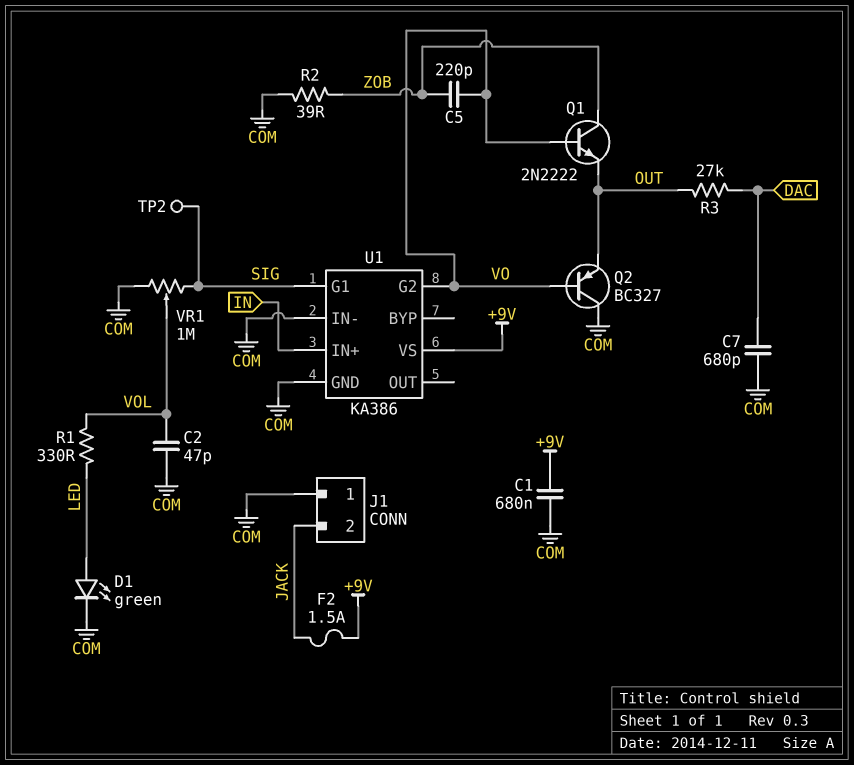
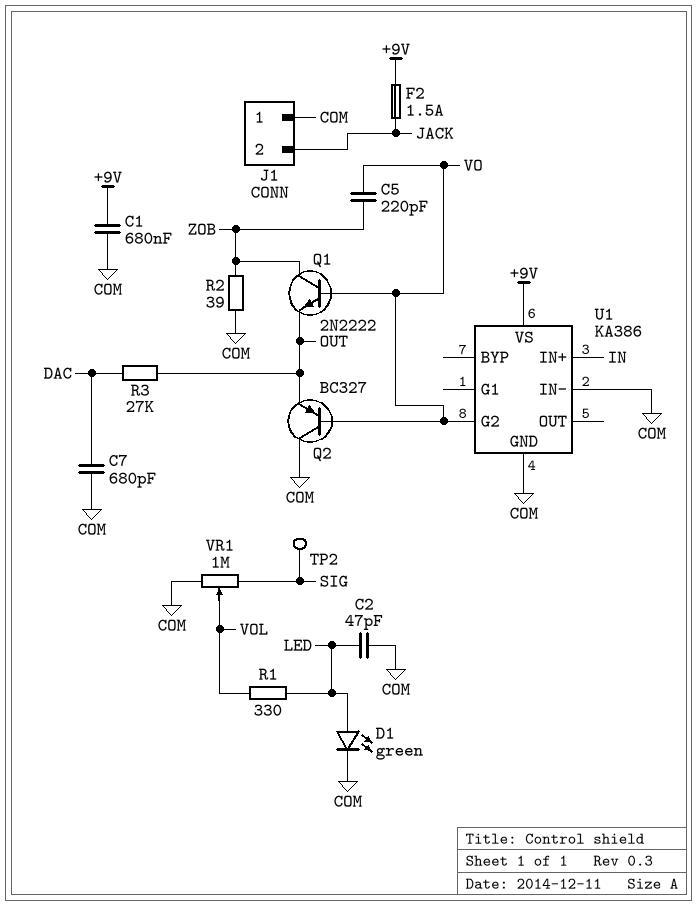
C2: 47pF (COM, VOL) -> 47pF (COM, LED)
U1 pin G1: SIG -> none

